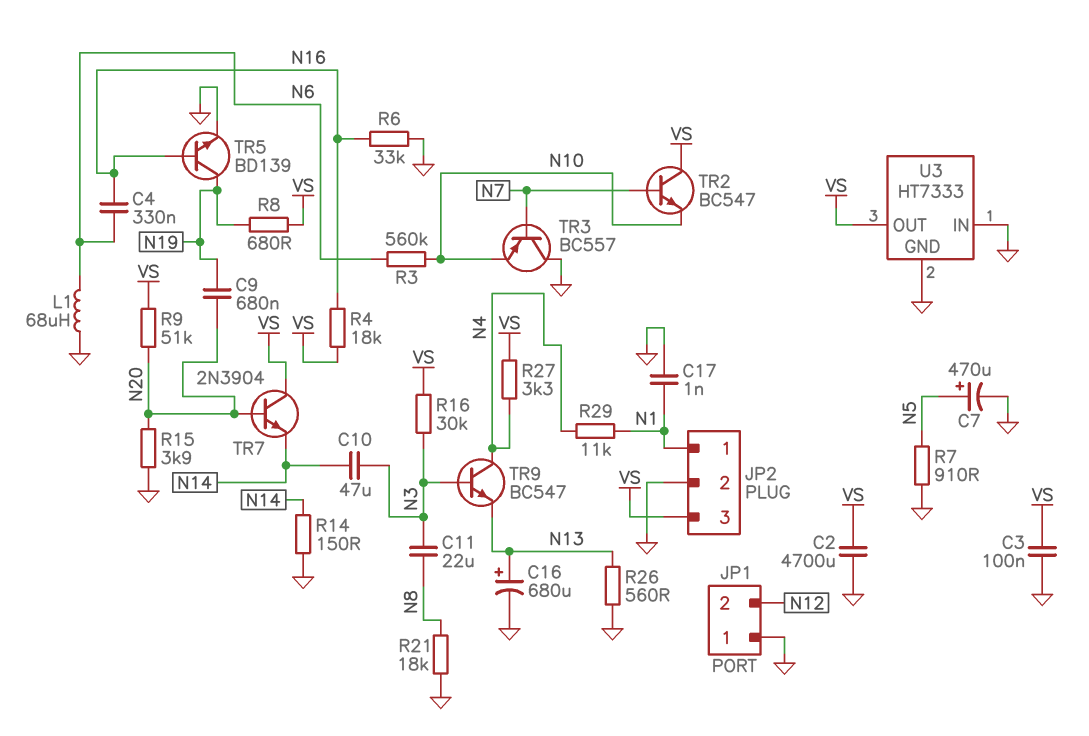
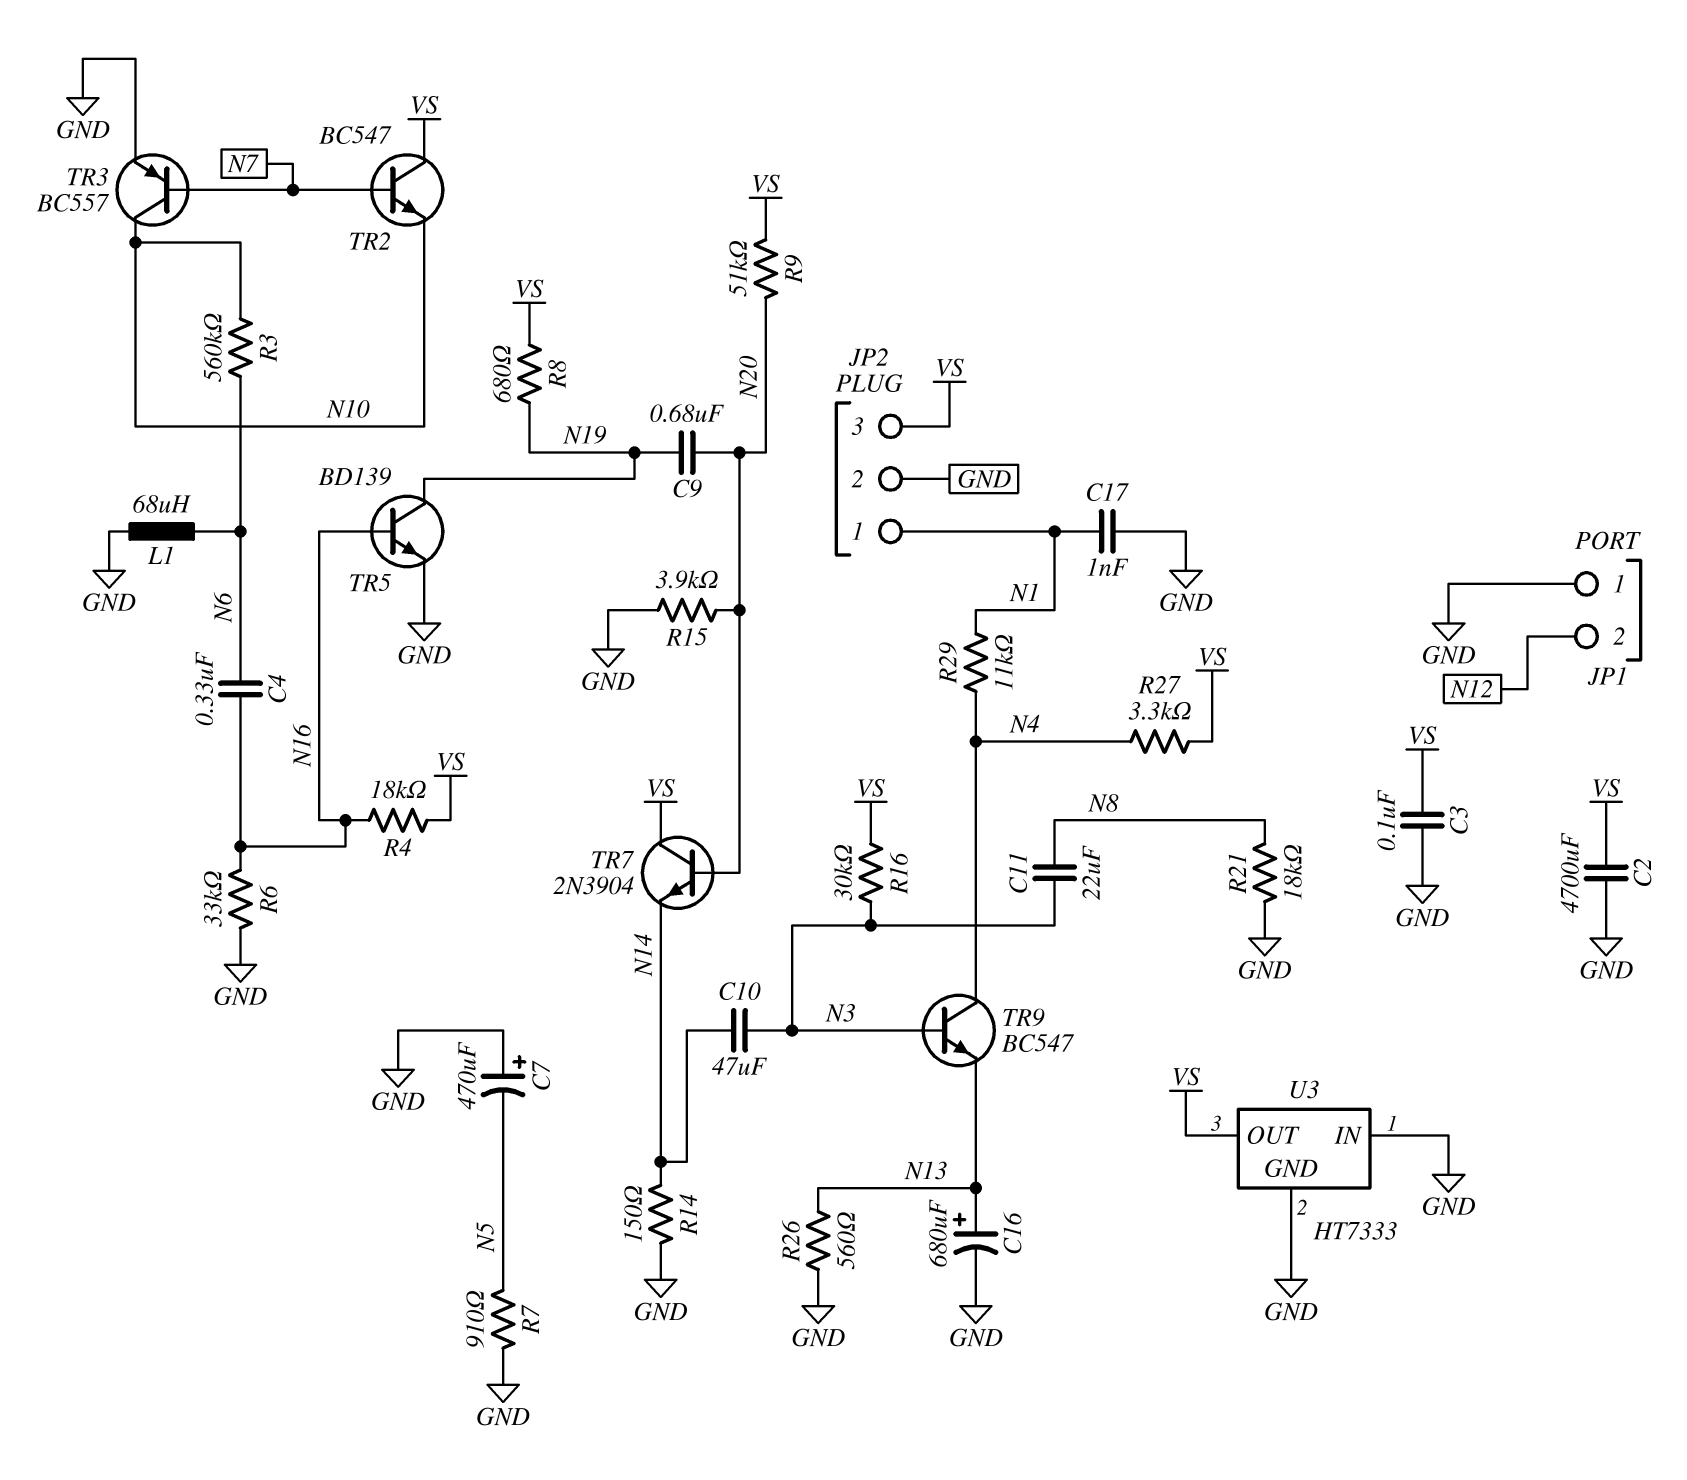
C7: 470uF (plus N5, minus GND) -> 470uF (plus GND, minus N5)
TR3: PNP BC557 (B N7, C GND, E N10) -> PNP BC557 (B N7, C N10, E GND)

